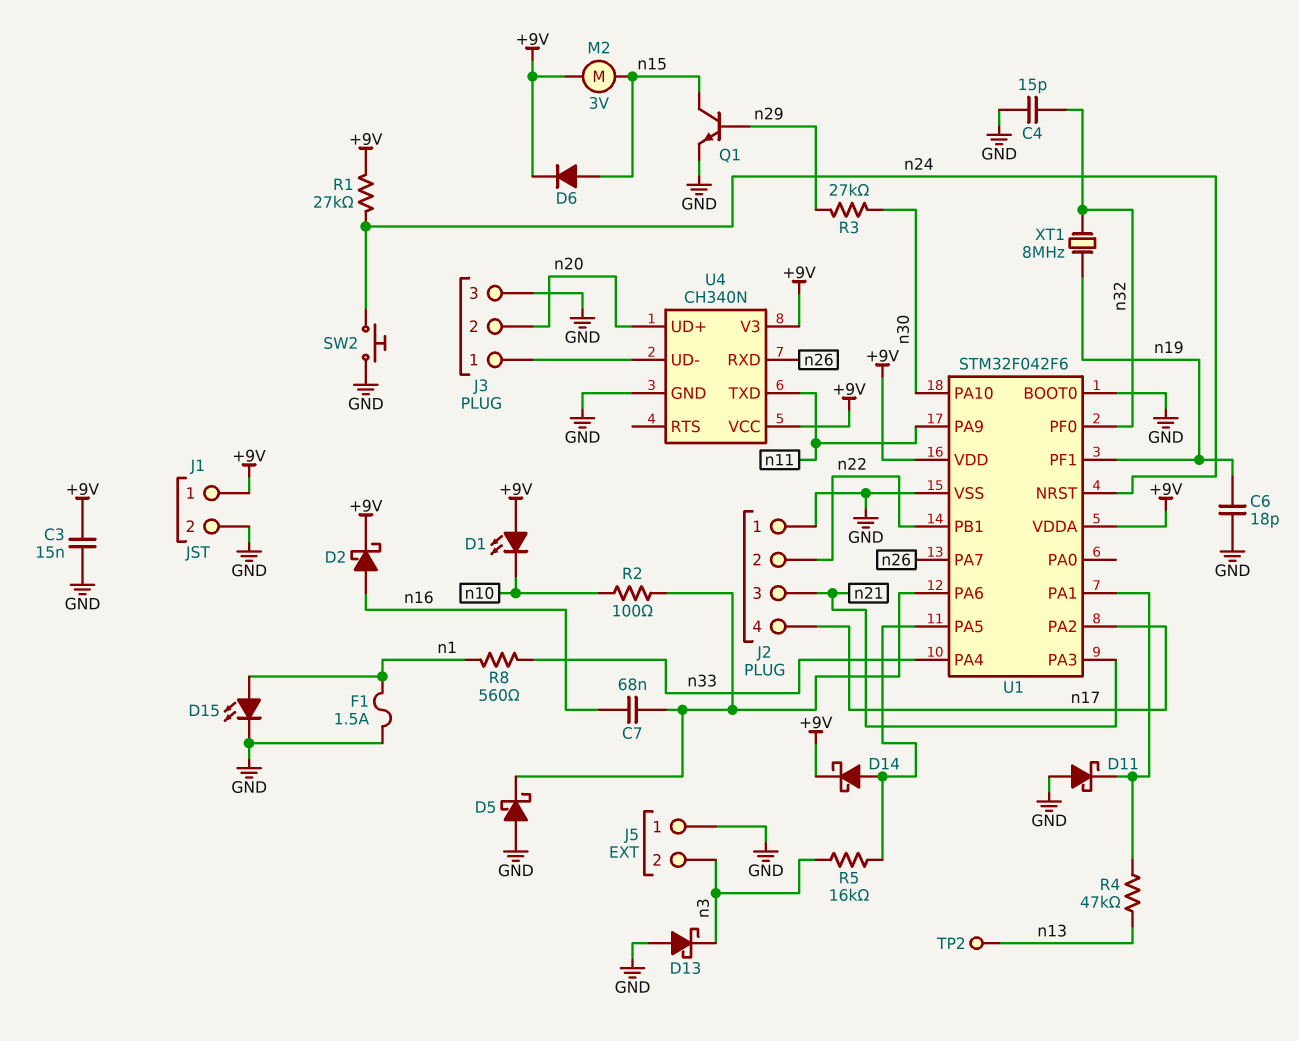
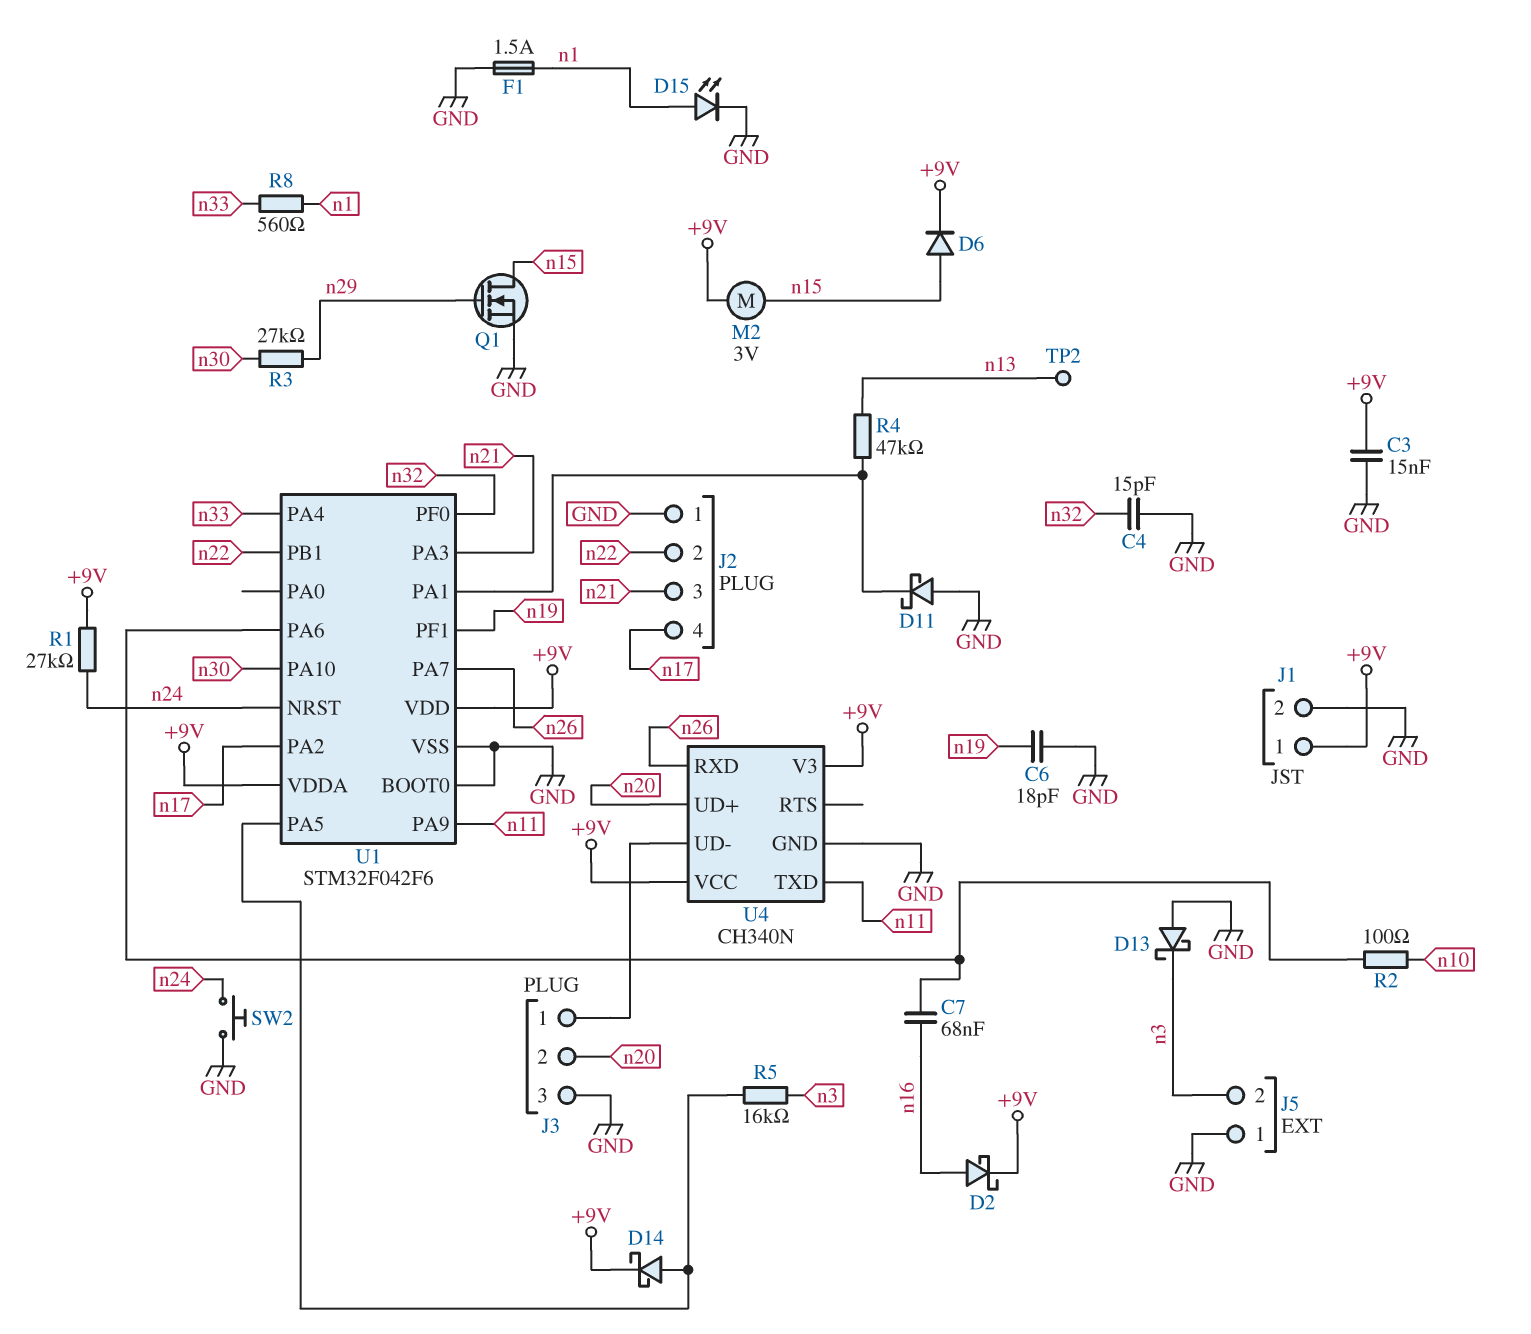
D1: LED (A +9V, K n10) -> none
D5: schottky (A GND, K U1/PA6) -> none
Q1: NPN (B n29, C n15, E GND) -> NMOS (G n29, D n15, S GND)
XT1: 8MHz (n19, n32) -> none

